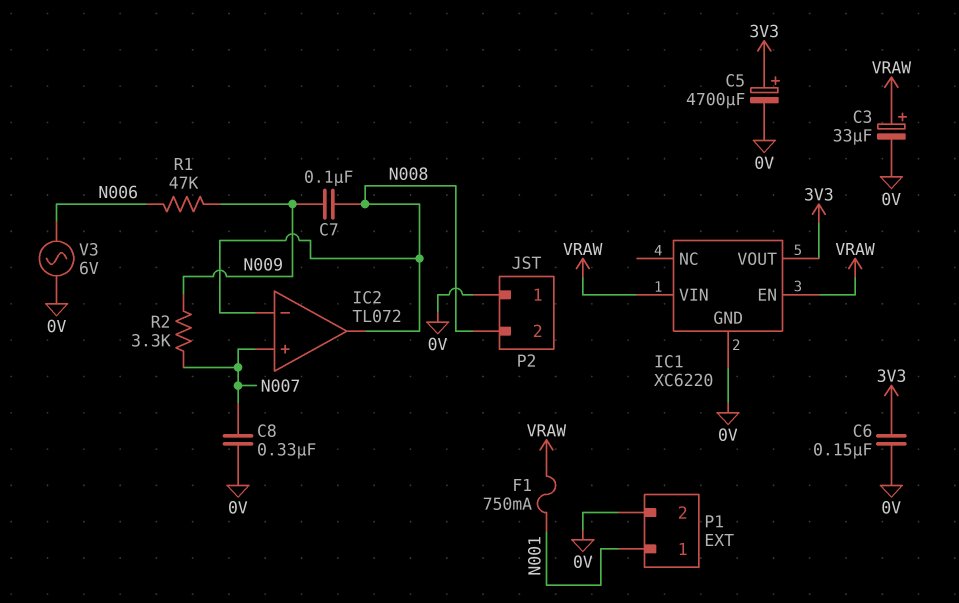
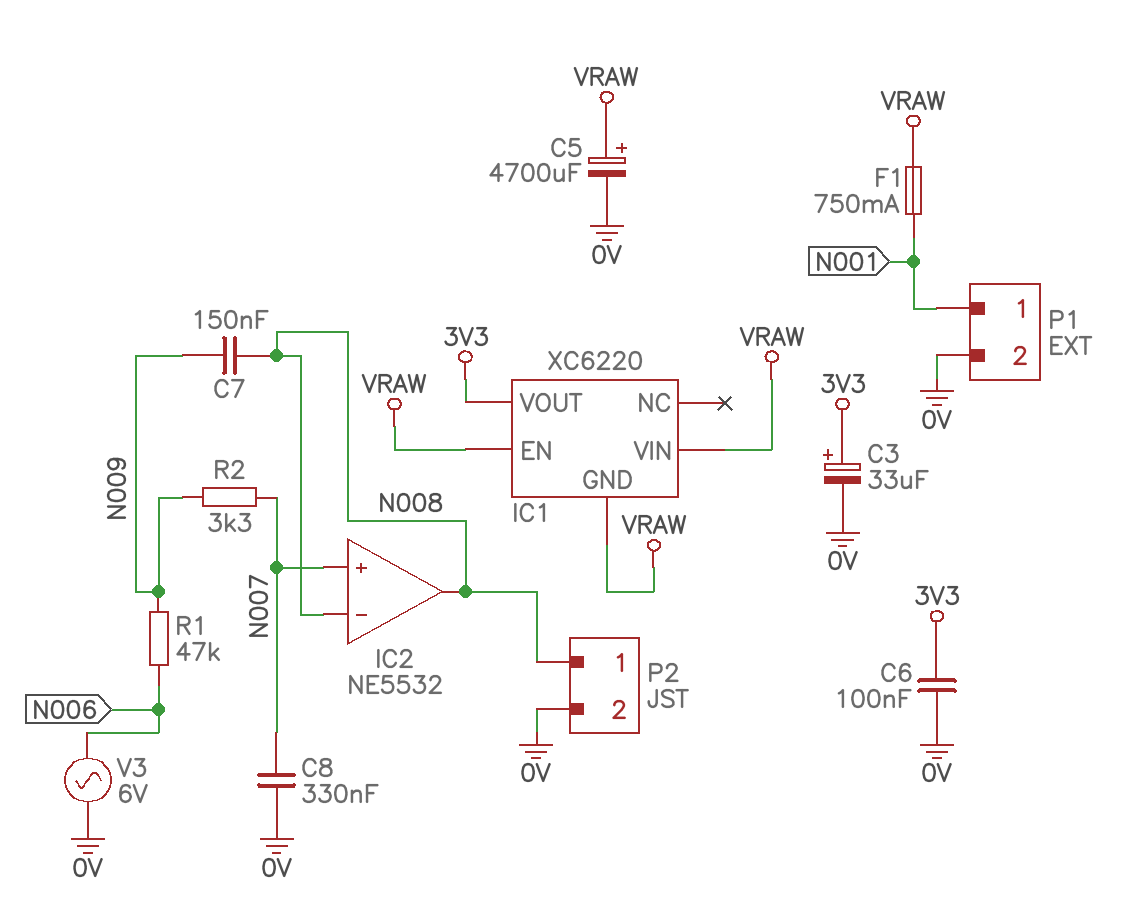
C3: 33uF (plus VRAW, minus 0V) -> 33uF (plus 3V3, minus 0V)
C5: 4700uF (plus 3V3, minus 0V) -> 4700uF (plus VRAW, minus 0V)
C6: 150nF (0V, 3V3) -> 100nF (0V, 3V3)
C7: 100nF (N008, N009) -> 150nF (N008, N009)
IC1 pin GND: 0V -> VRAW
IC2: TL072 -> NE5532
P2 pin 1: 0V -> N008
P2 pin 2: N008 -> 0V

